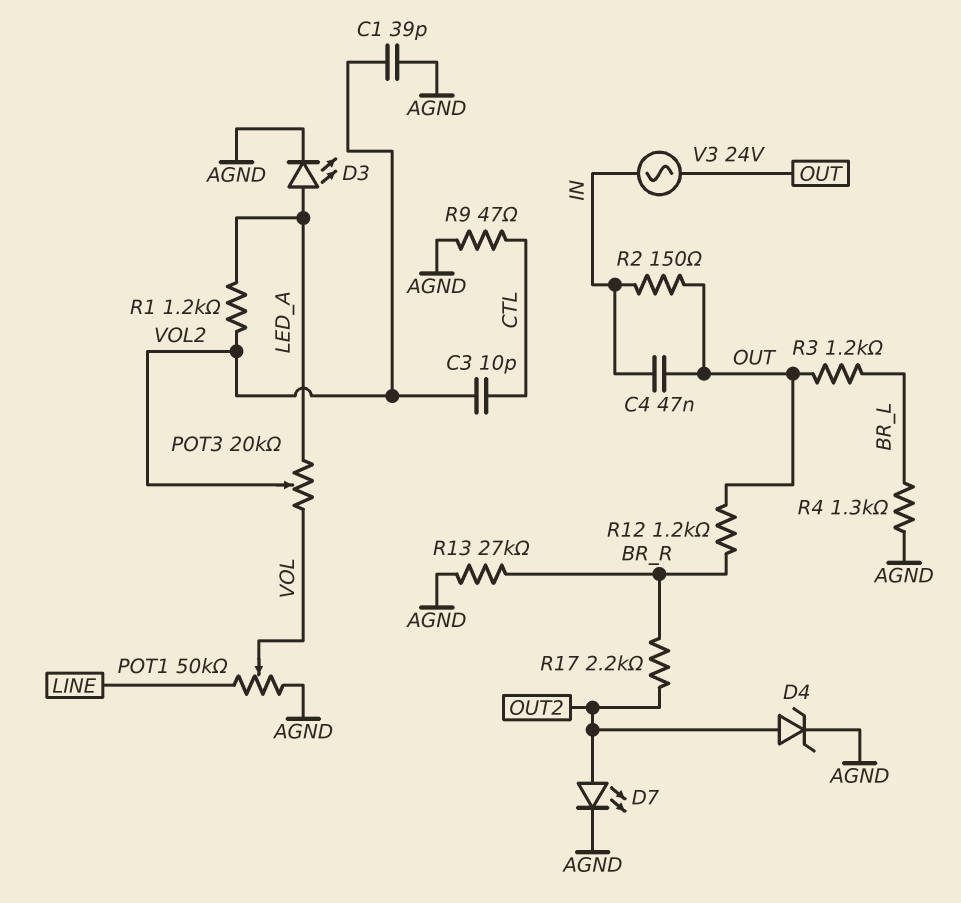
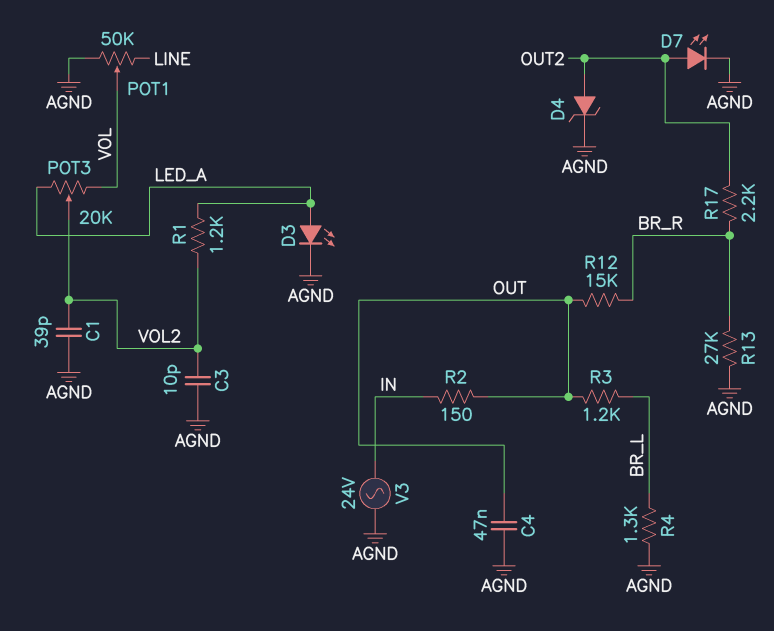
C3: 10pF (CTL, VOL2) -> 10pF (AGND, VOL2)
C4: 47nF (IN, OUT) -> 47nF (AGND, OUT)
R9: 47 (AGND, CTL) -> none
R12: 1.2k (BR_R, OUT) -> 15k (BR_R, OUT)
V3: AC 24V (IN, OUT) -> AC 24V (AGND, IN)

